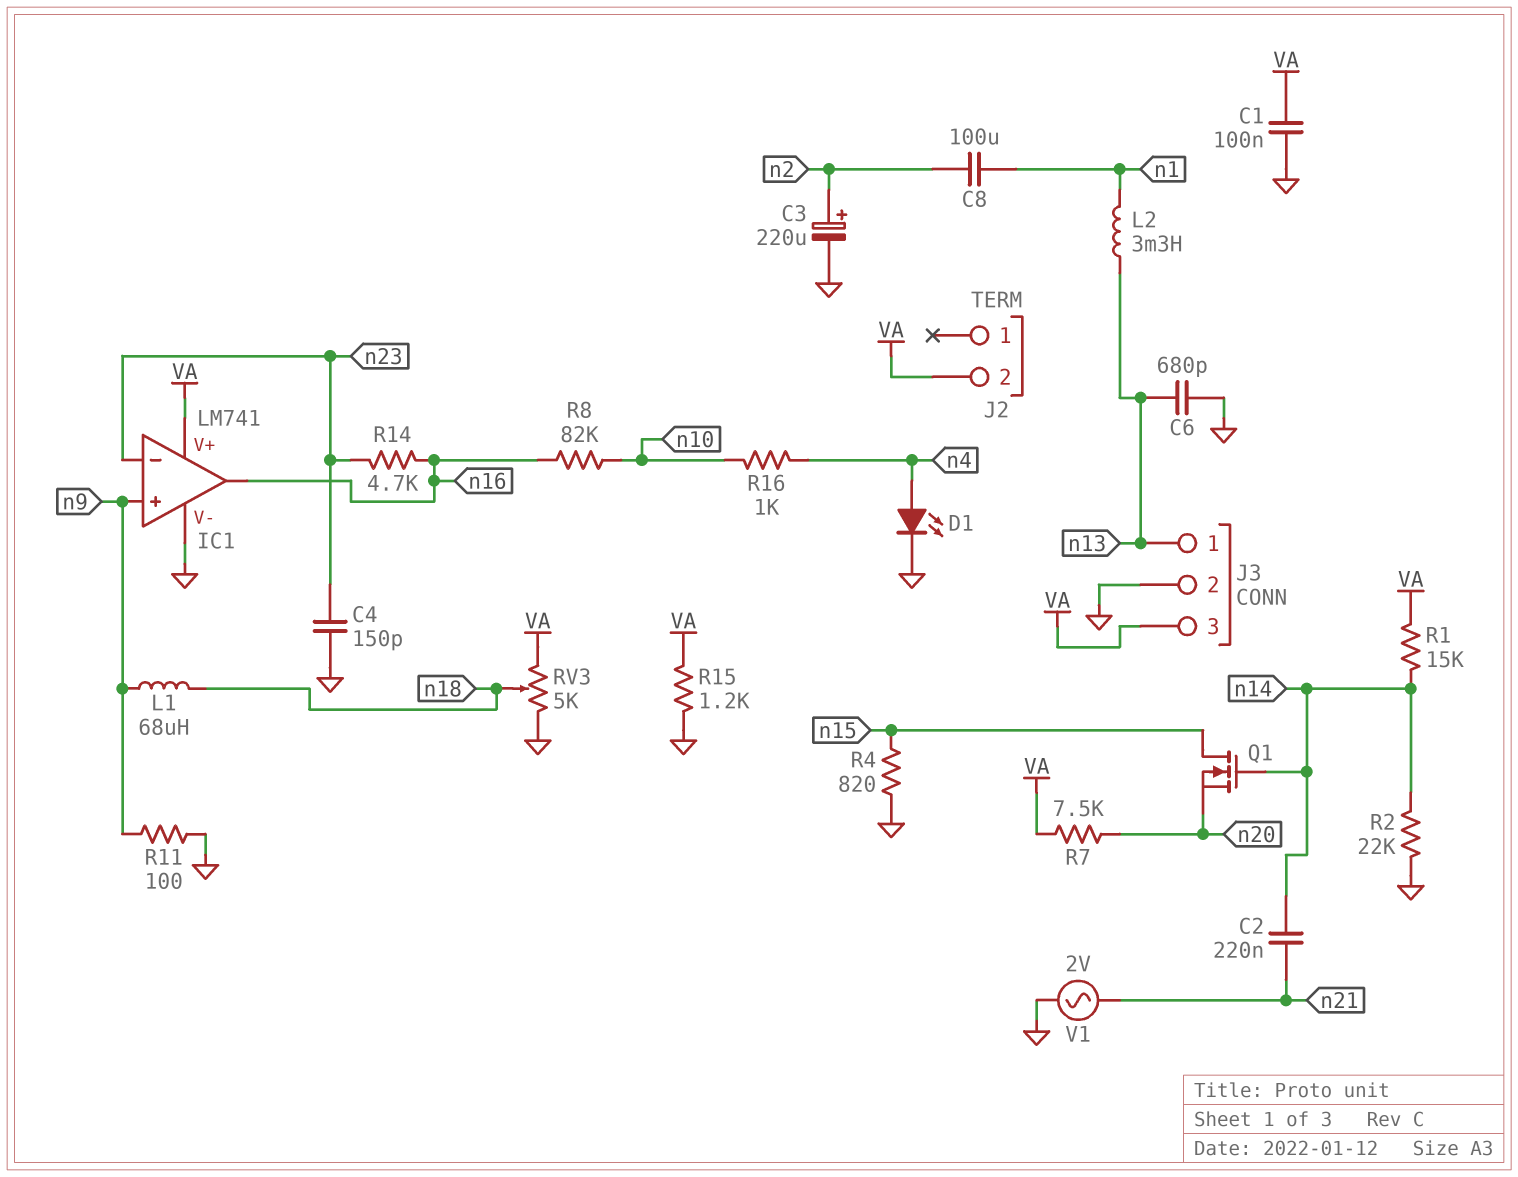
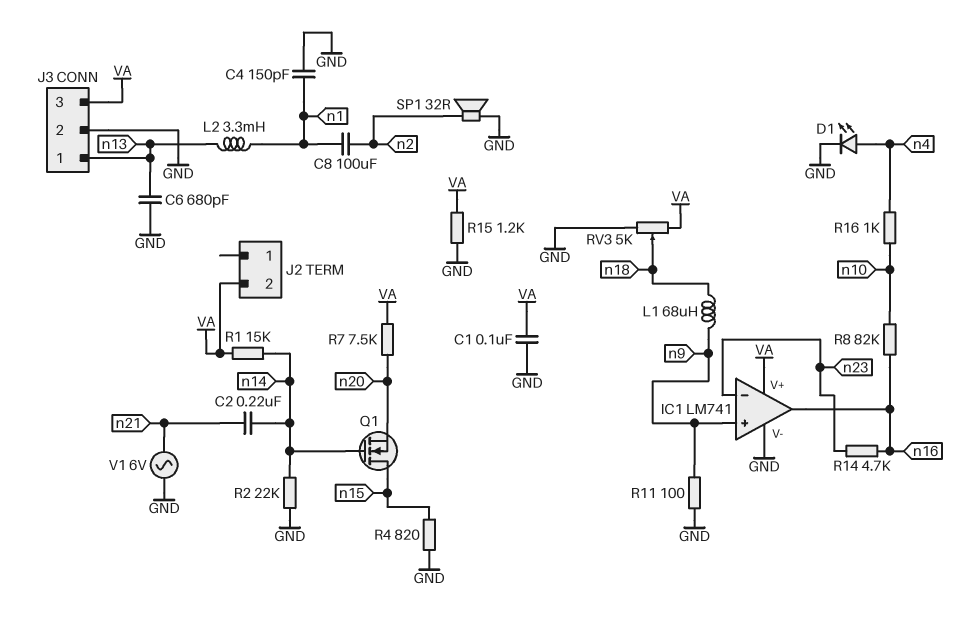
C3: 220uF (plus n2, minus GND) -> none
C4: 150pF (GND, n23) -> 150pF (GND, n1)
SP1: none -> speaker 32R (GND, n2)
V1: AC 2V (GND, n21) -> AC 6V (GND, n21)

